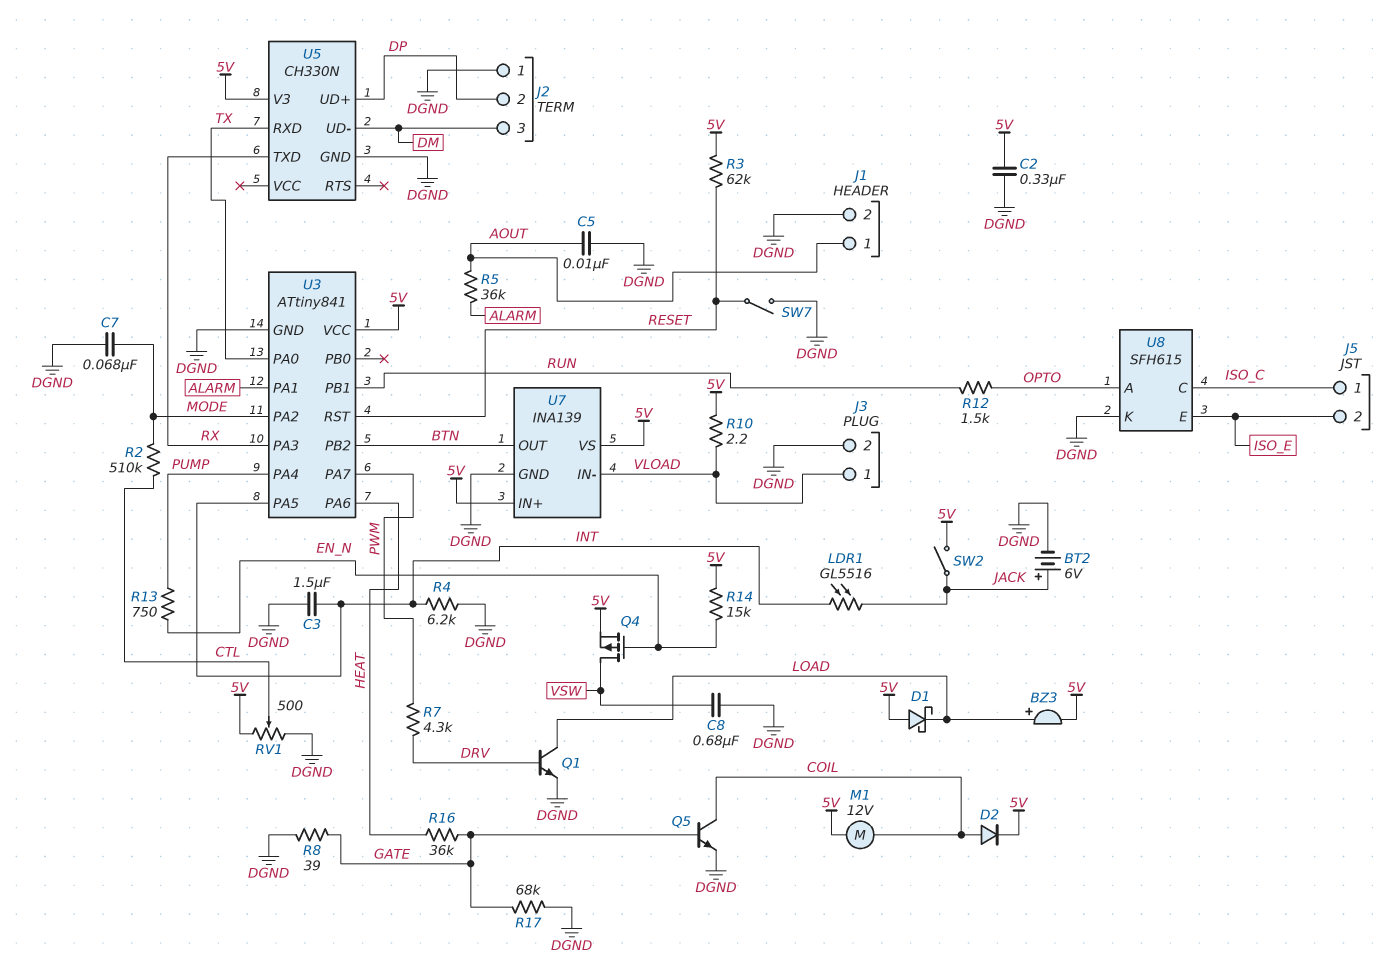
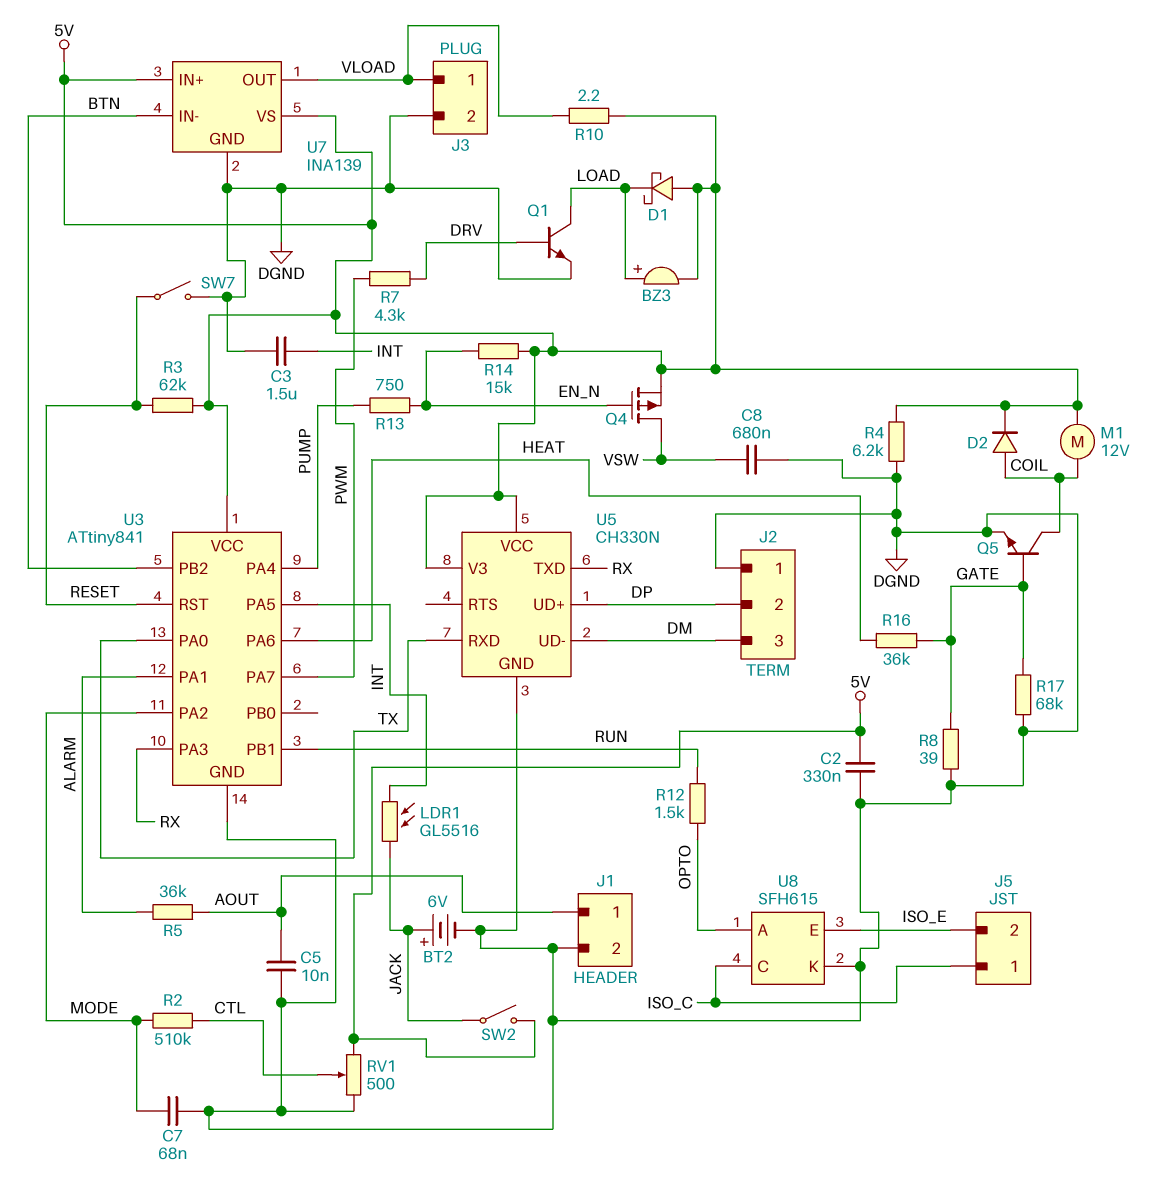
R4: 6.2k (DGND, INT) -> 6.2k (5V, DGND)
U5 pin VCC: none -> 5V
U7 pin IN-: VLOAD -> BTN
U7 pin OUT: BTN -> VLOAD

